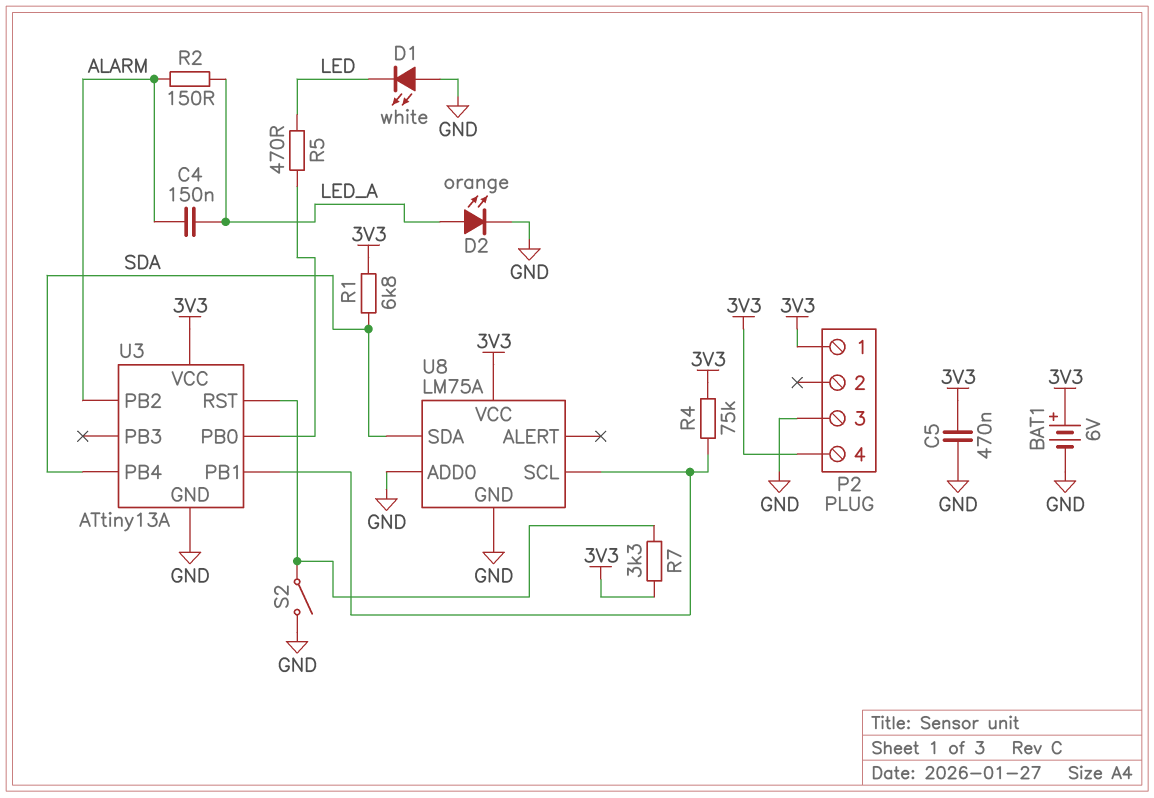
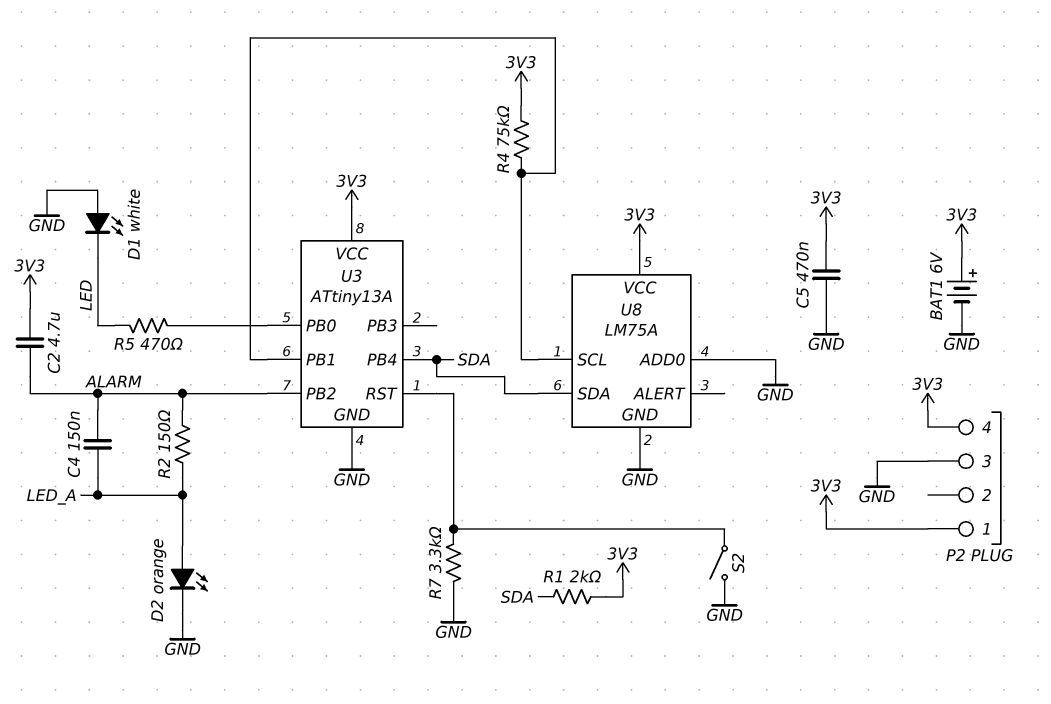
C2: none -> 4.7uF (3V3, ALARM)
R1: 6.8k (3V3, SDA) -> 2k (3V3, SDA)
R7: 3.3k (3V3, U3/RST) -> 3.3k (GND, U3/RST)

